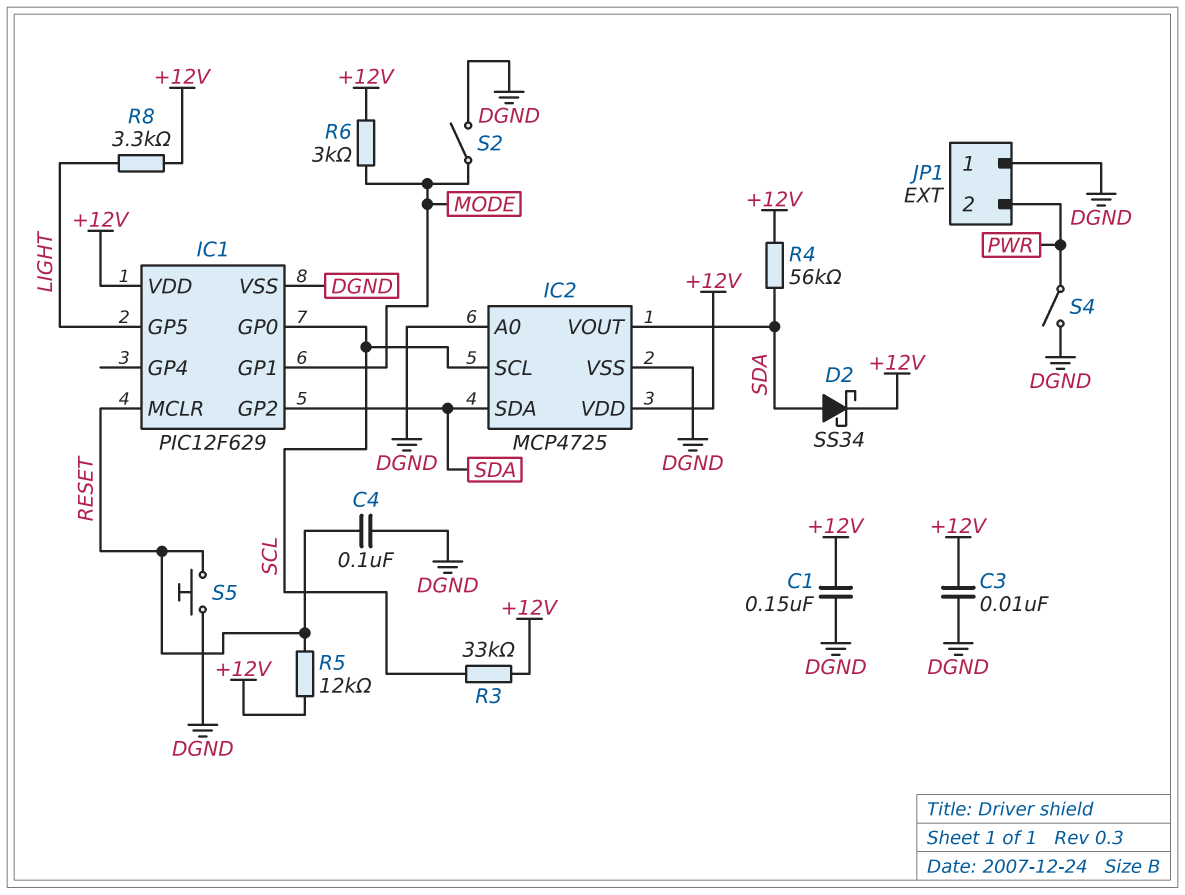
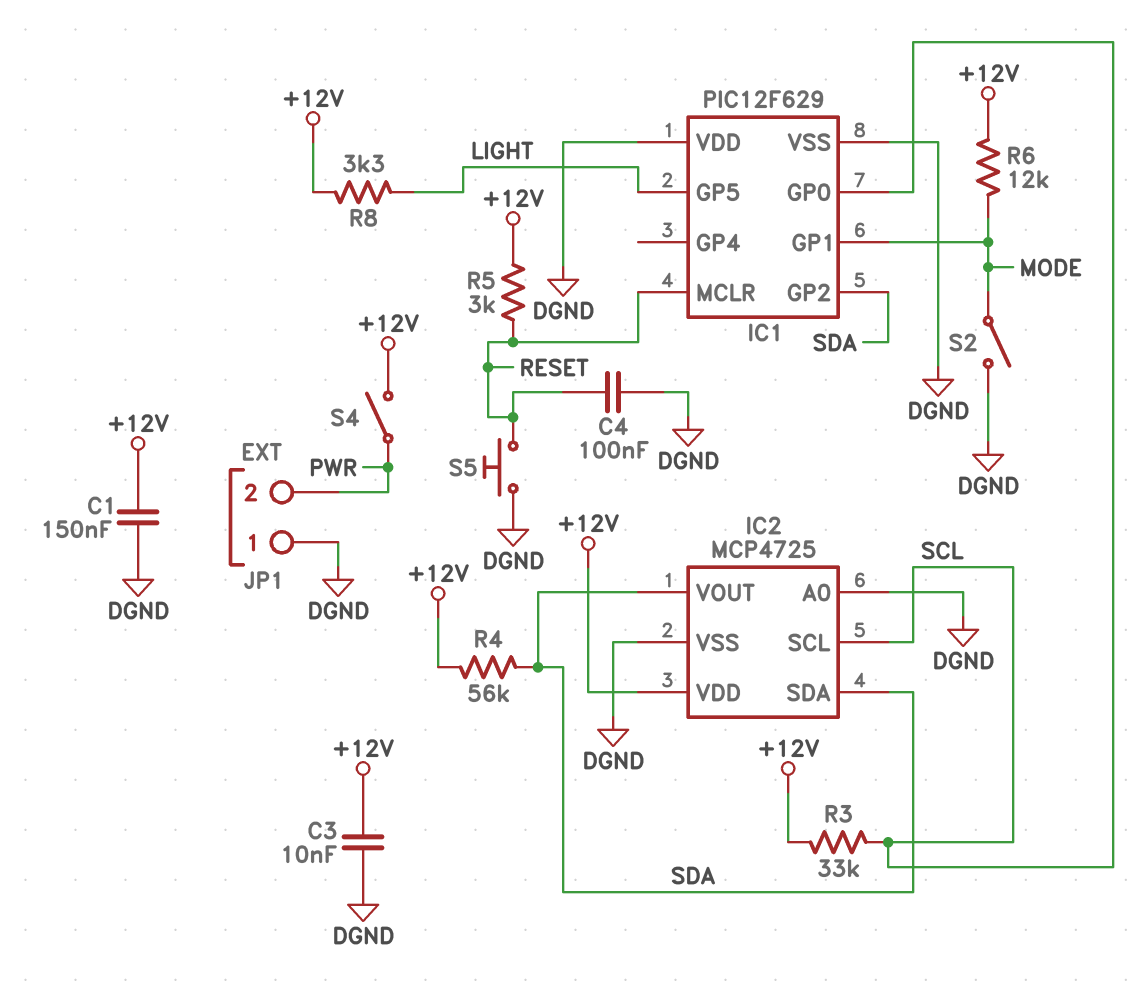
D2: schottky SS34 (A SDA, K +12V) -> none
IC1 pin VDD: +12V -> DGND
R5: 12k (+12V, RESET) -> 3k (+12V, RESET)
R6: 3k (+12V, MODE) -> 12k (+12V, MODE)
S4: switch (DGND, PWR) -> switch (+12V, PWR)

